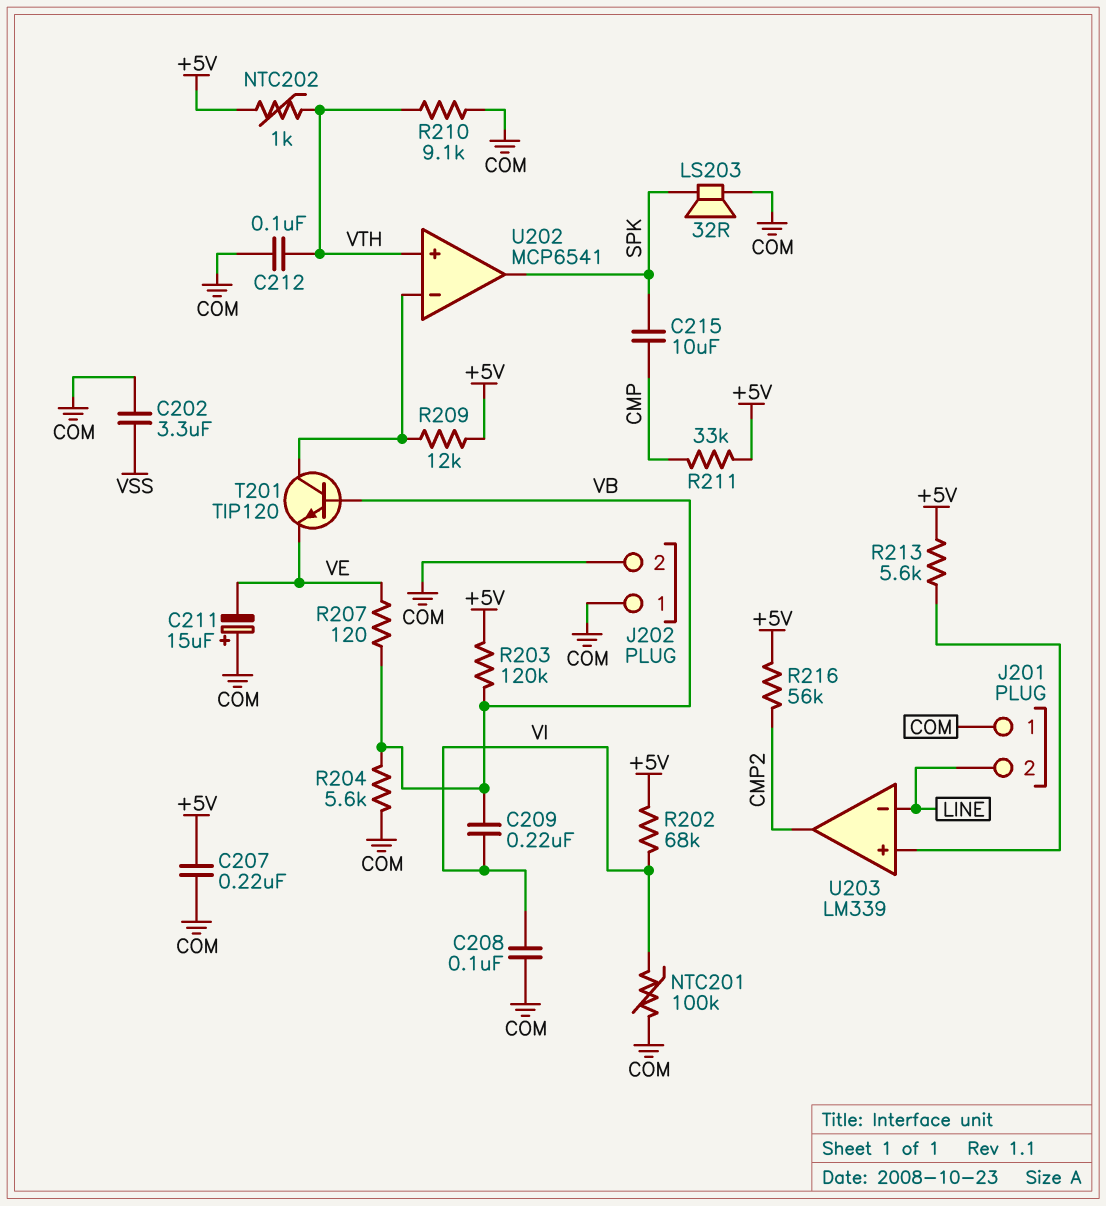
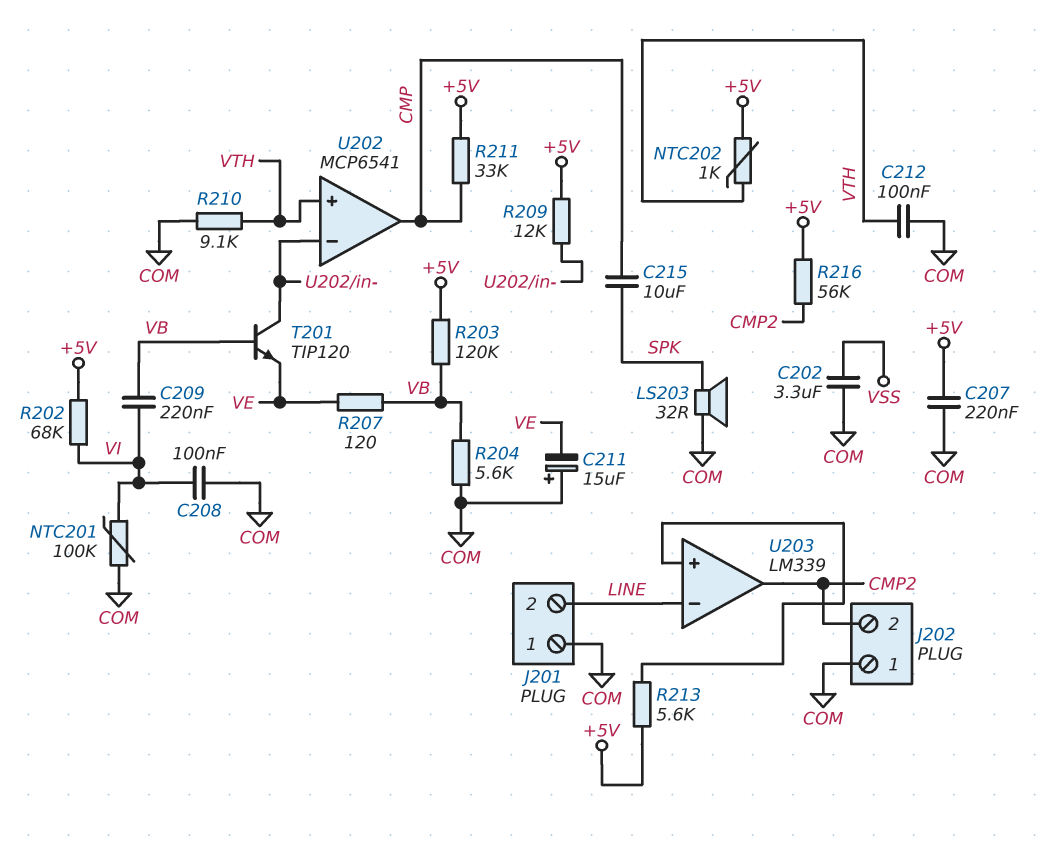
J202 pin 2: COM -> CMP2
U202 pin out: SPK -> CMP

